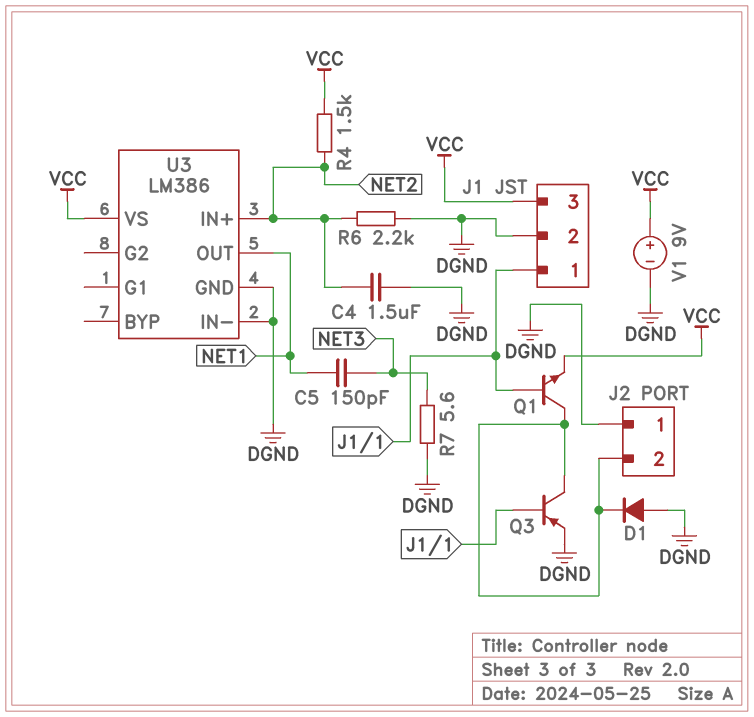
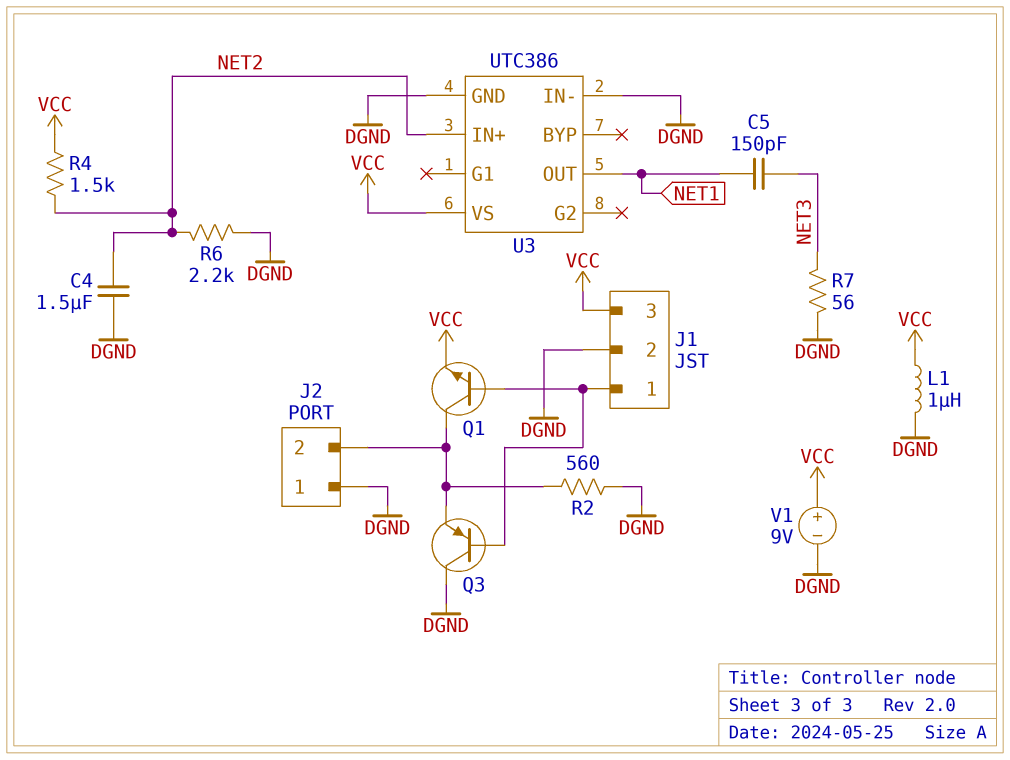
D1: diode (A DGND, K J2/2) -> none
L1: none -> 1uH (DGND, VCC)
Q3: PNP (B J1/1, C J2/2, E DGND) -> PNP (B J1/1, C DGND, E J2/2)
R2: none -> 560 (DGND, J2/2)
R7: 5.6 (DGND, NET3) -> 56 (DGND, NET3)
U3: LM386 -> UTC386

